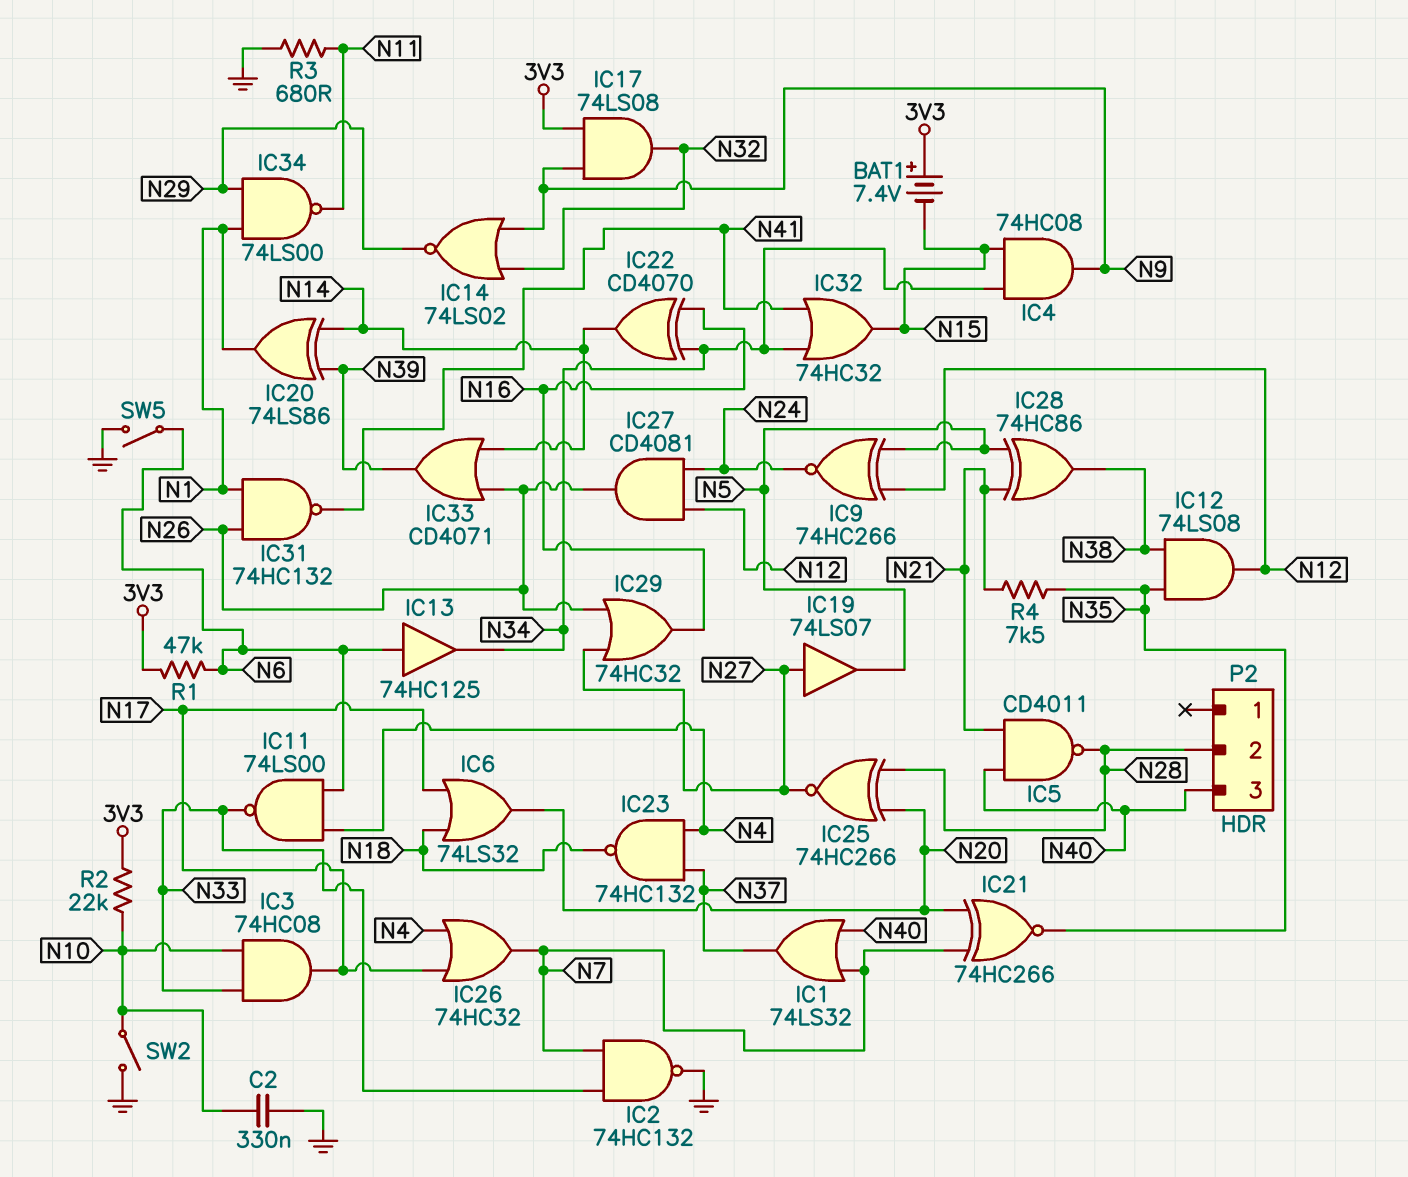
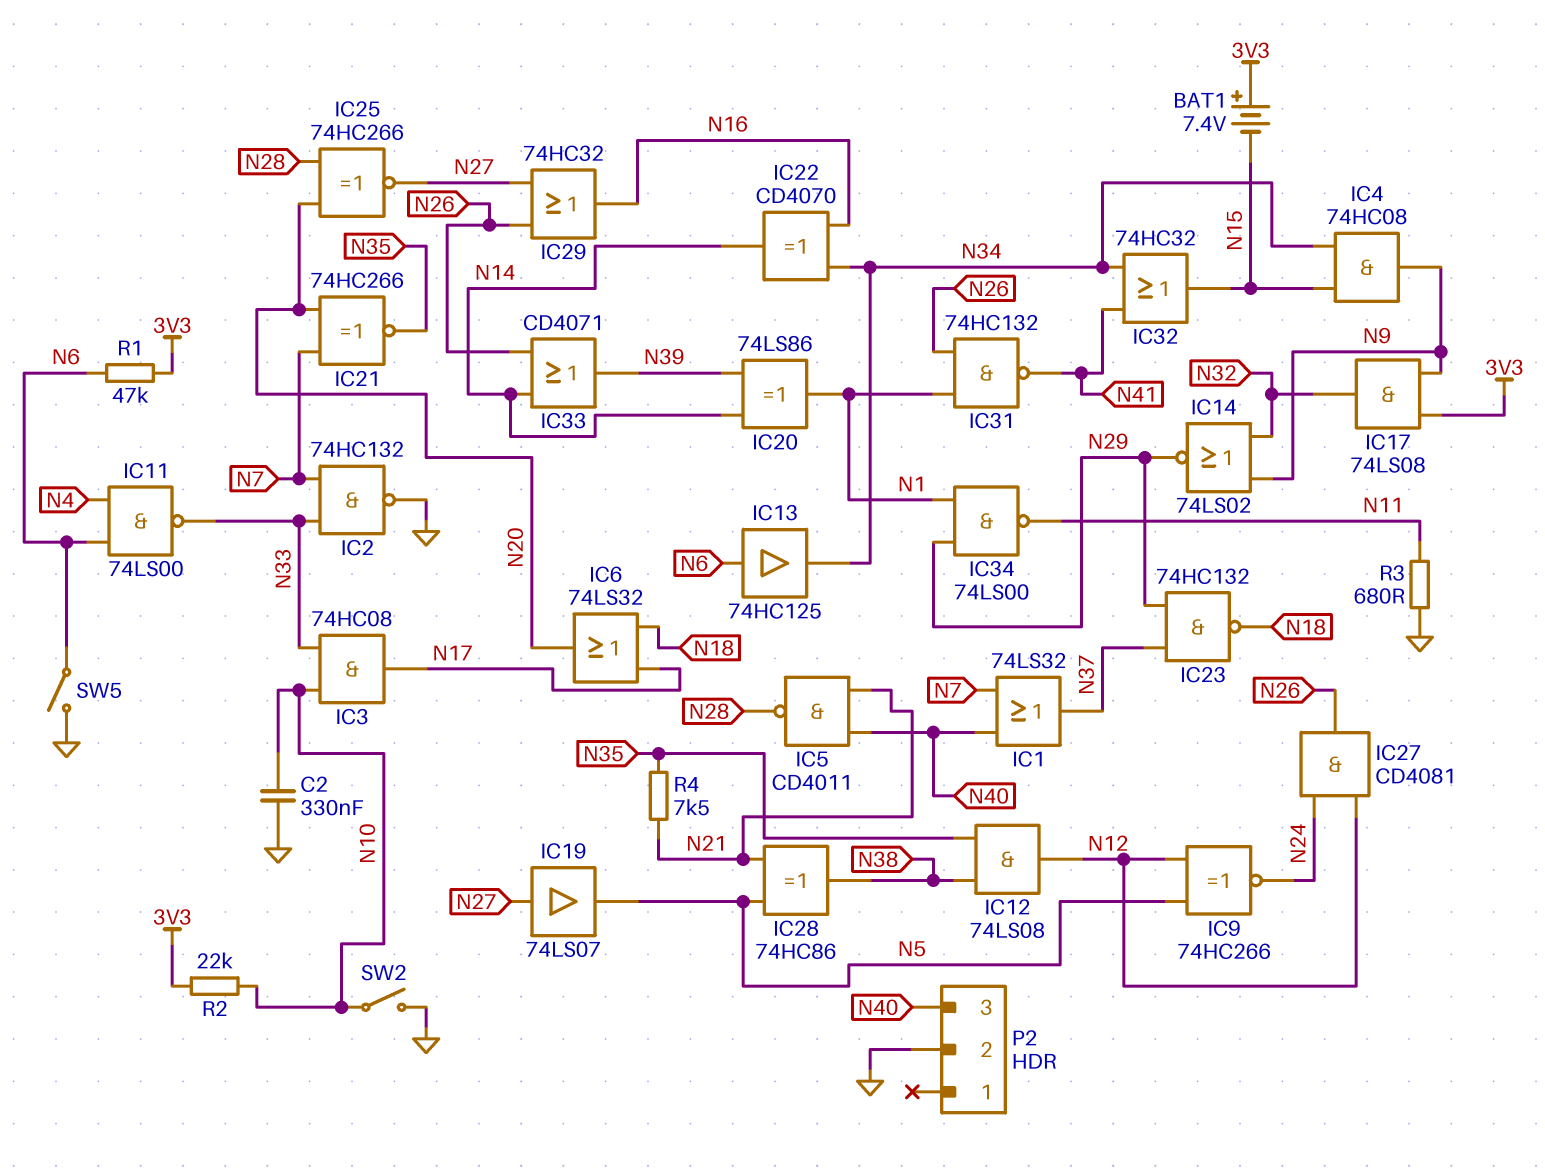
IC23: NAND 74HC132 (in N4, in N37, out N18) -> NAND 74HC132 (in N29, in N37, out N18)
IC26: OR 74HC32 (in N4, in N17, out N7) -> none
P2 pin 2: N28 -> GND

